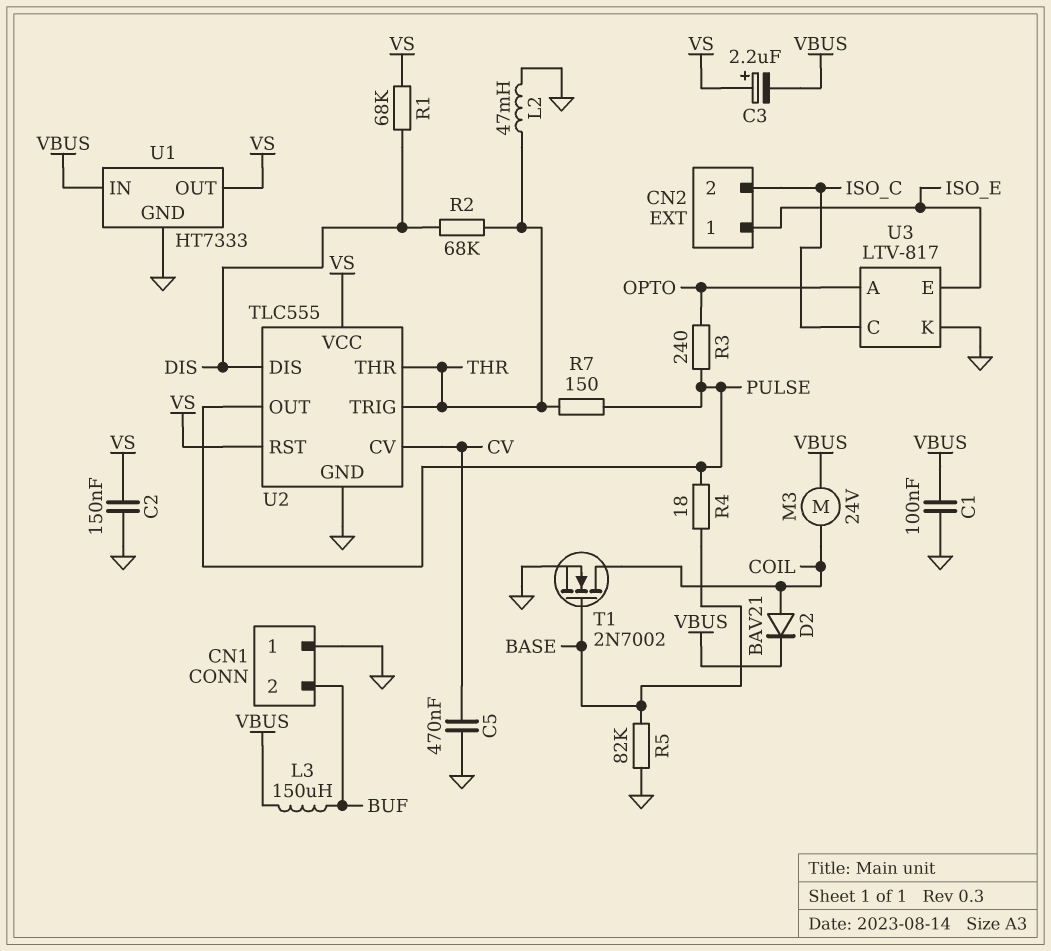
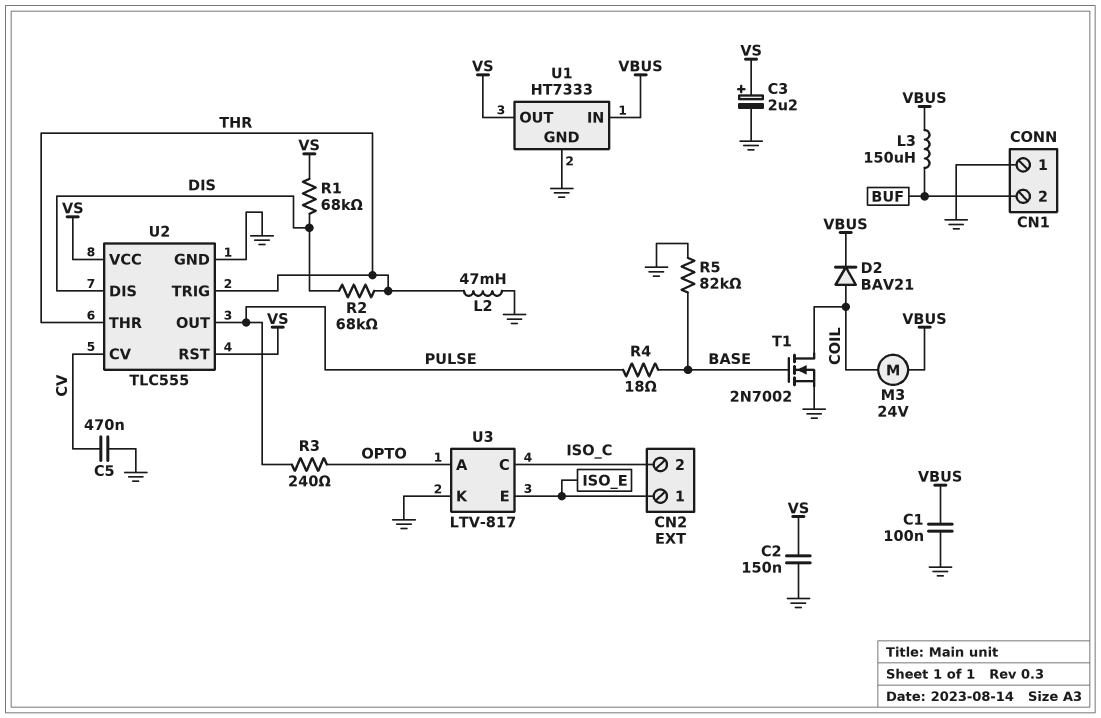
C3: 2.2uF (plus VS, minus VBUS) -> 2.2uF (plus VS, minus GND)
R7: 150 (PULSE, THR) -> none

